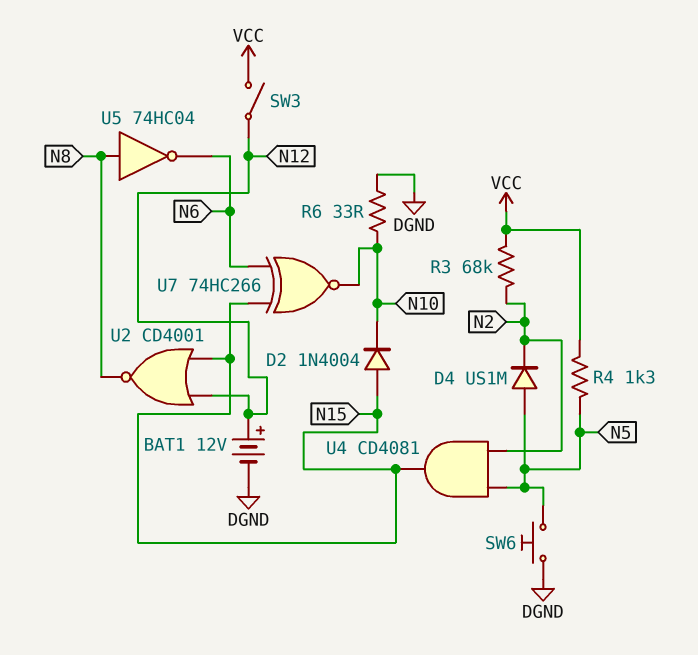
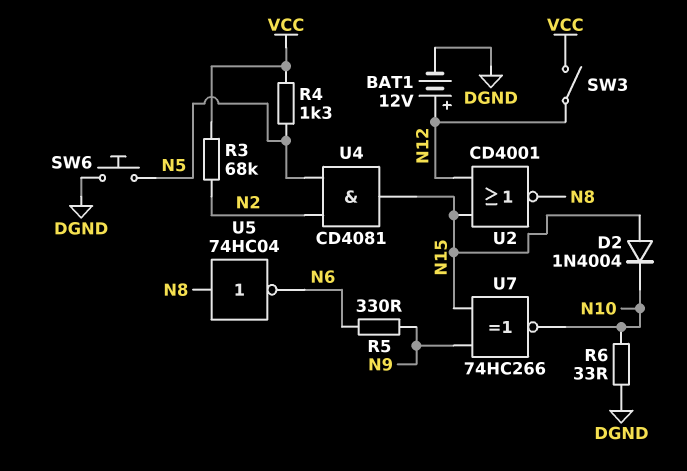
D4: diode US1M (A N5, K N2) -> none
R5: none -> 330 (N6, N9)
U7: XNOR 74HC266 (in N6, in N15, out N10) -> XNOR 74HC266 (in N9, in N15, out N10)

